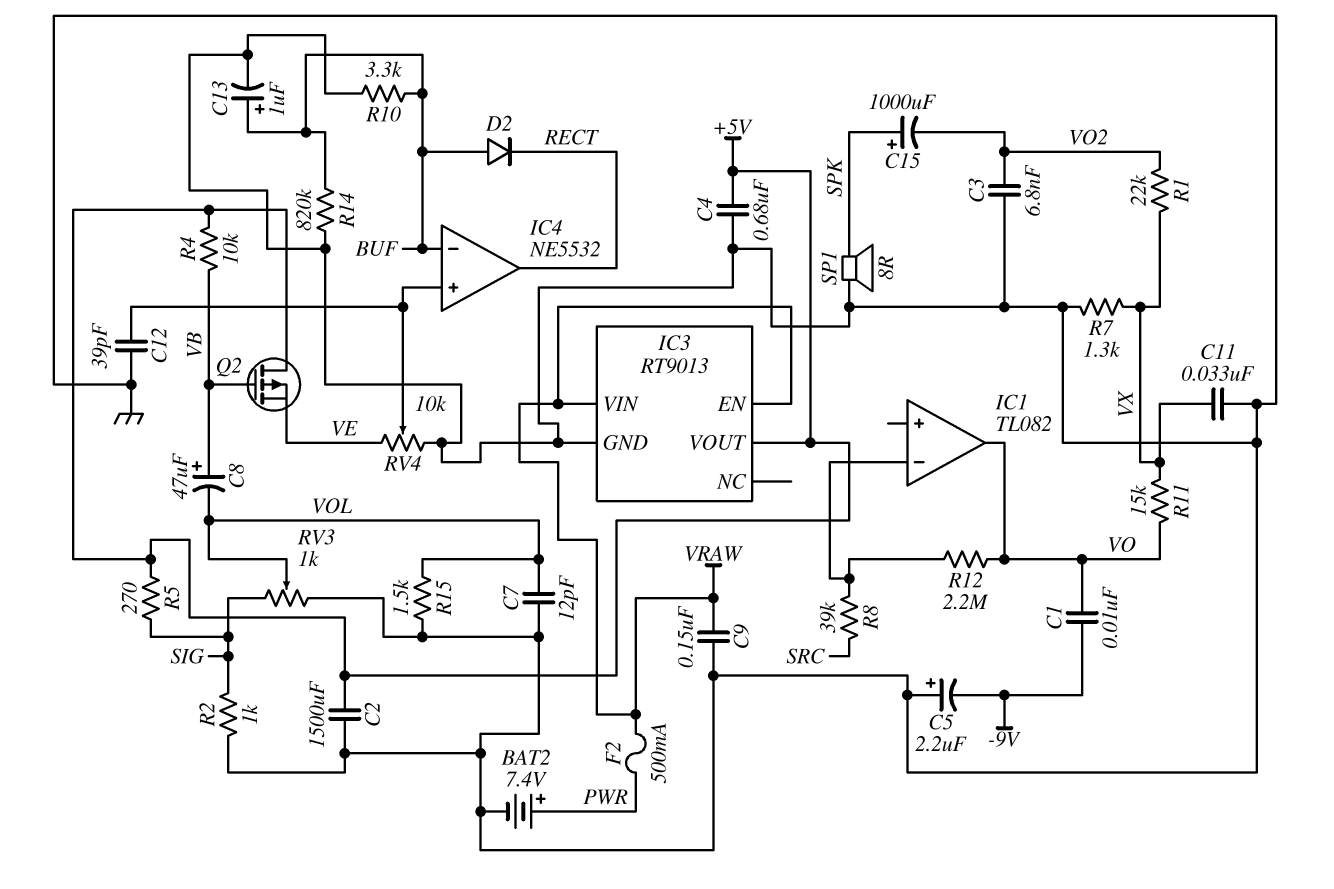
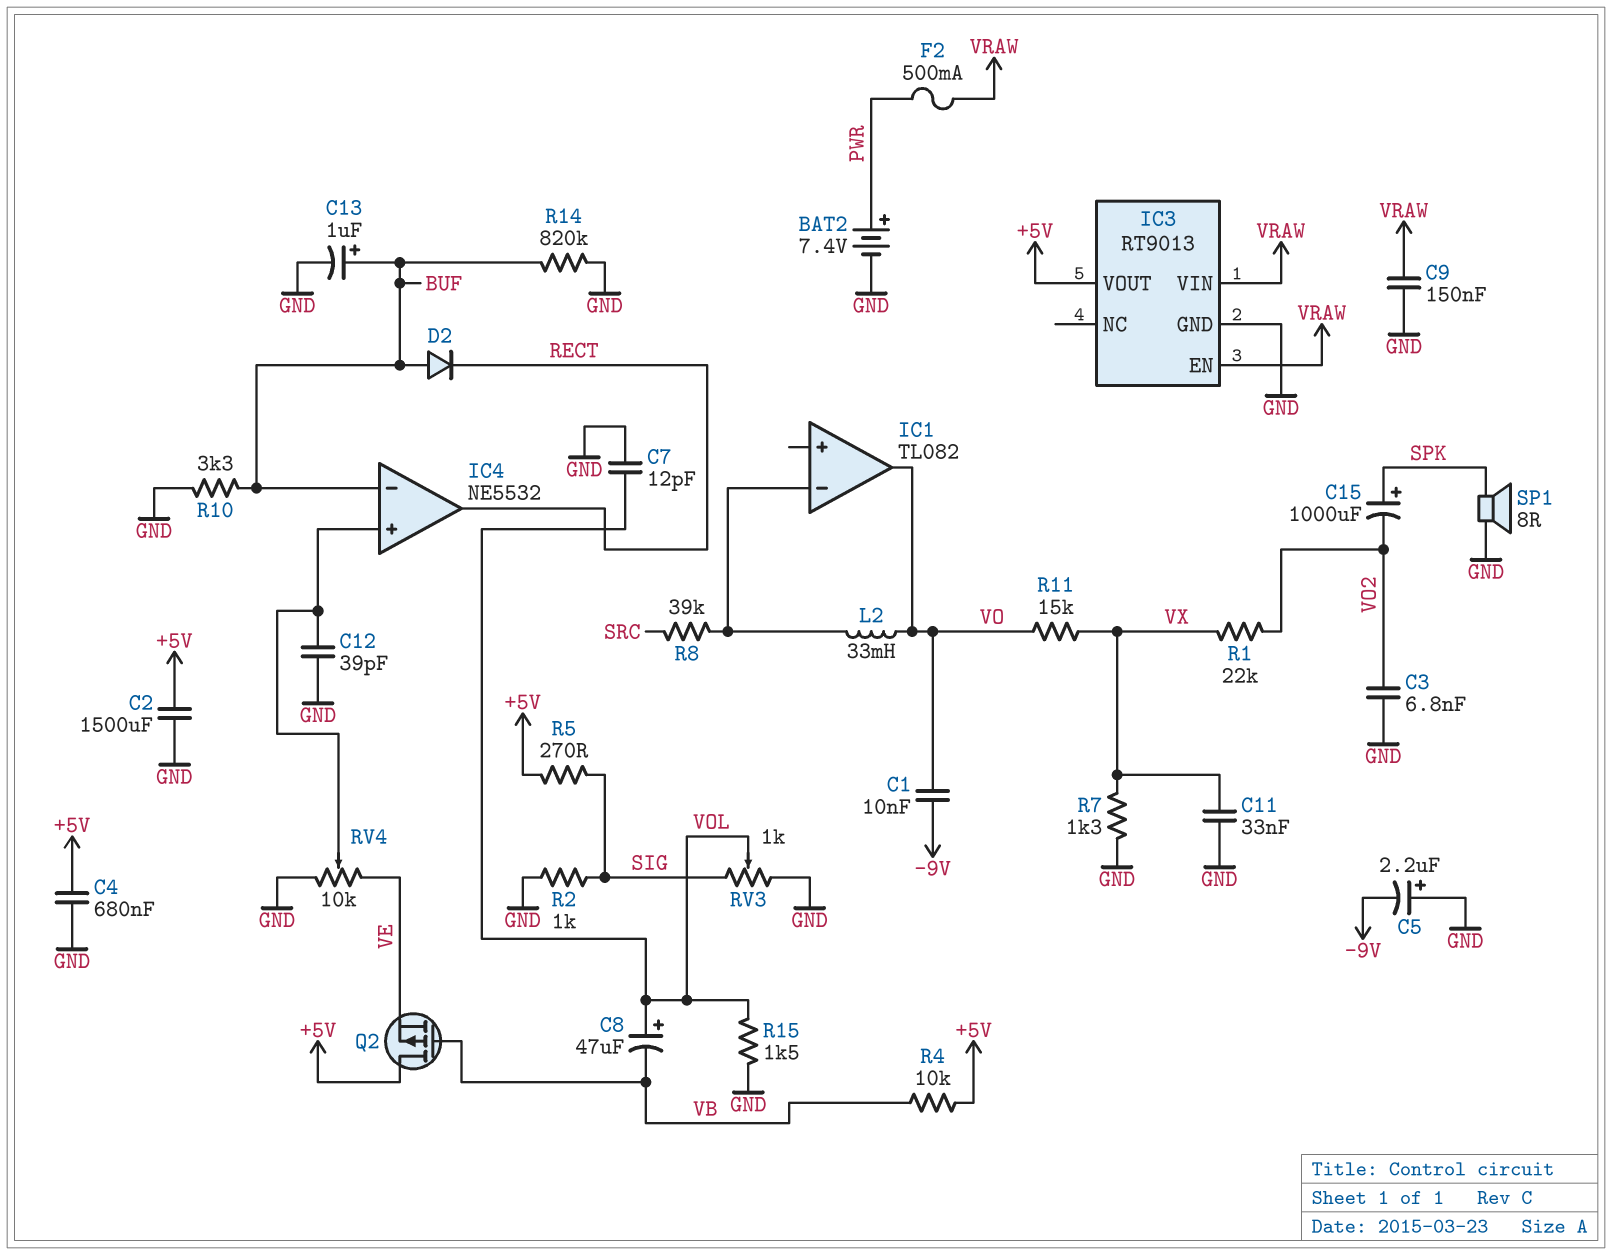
C8: 47uF (plus VB, minus VOL) -> 47uF (plus VOL, minus VB)
L2: none -> 33mH (IC1/in-, VO)
R12: 2.2M (IC1/in-, VO) -> none

